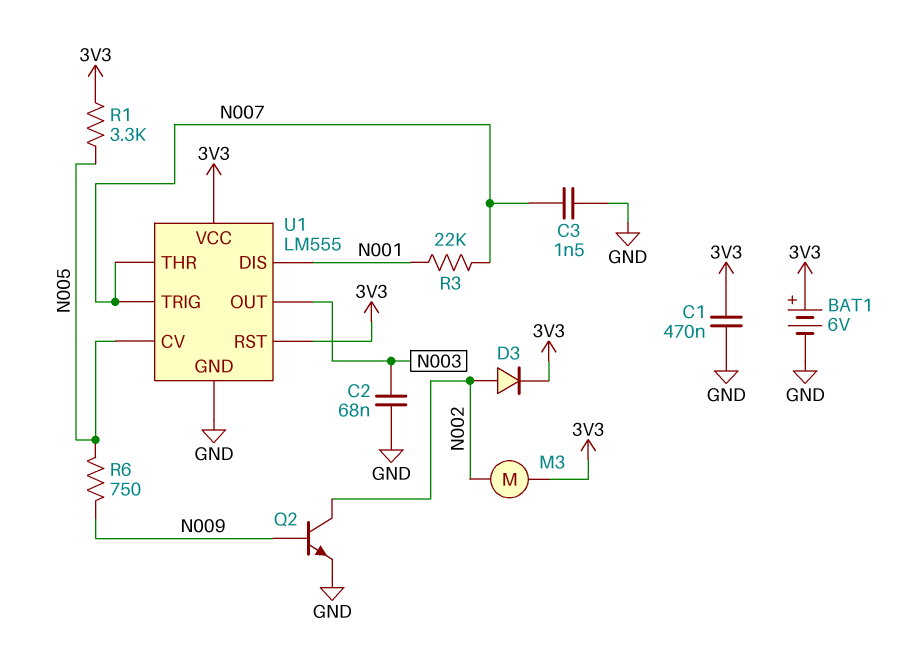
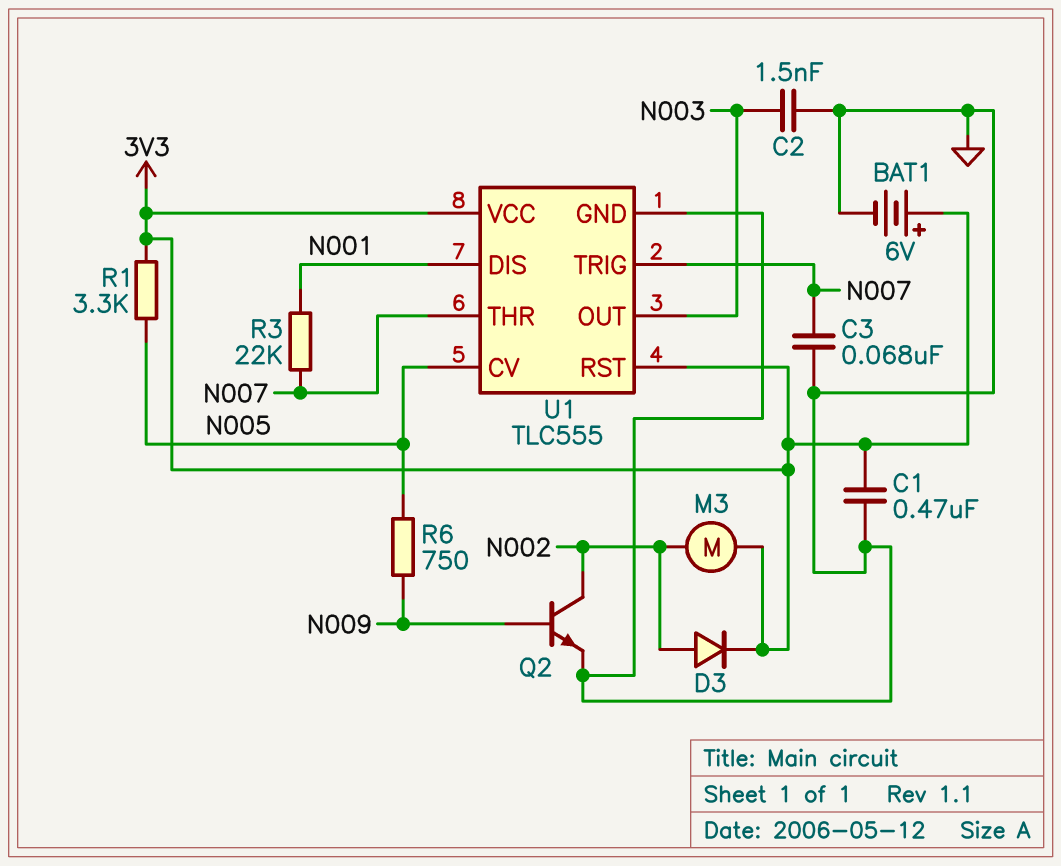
C2: 68nF (GND, N003) -> 1.5nF (GND, N003)
C3: 1.5nF (GND, N007) -> 68nF (GND, N007)
U1: LM555 -> TLC555

